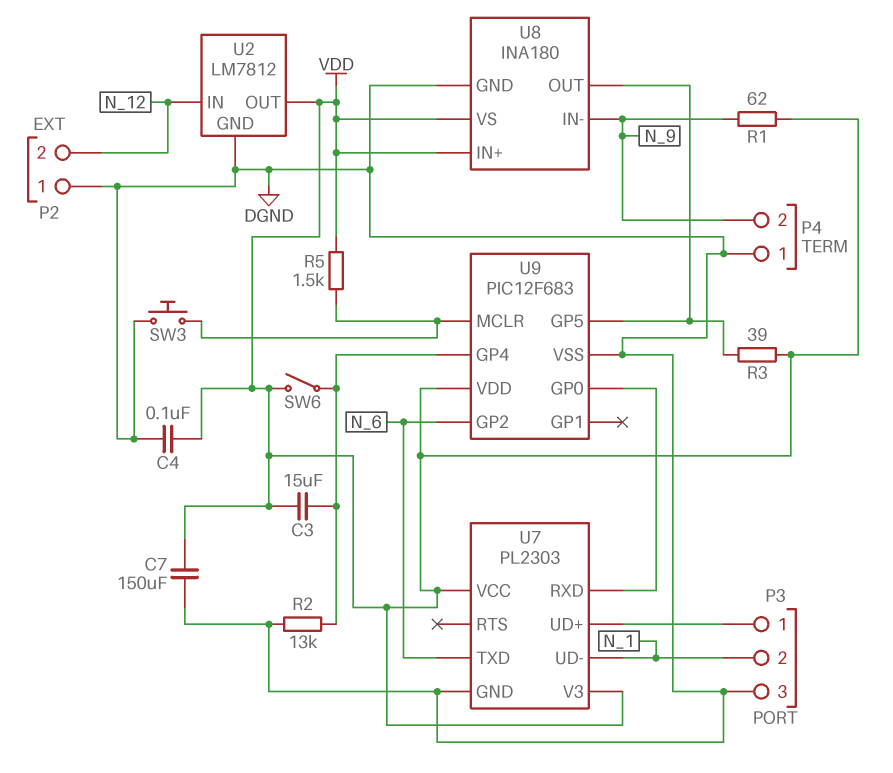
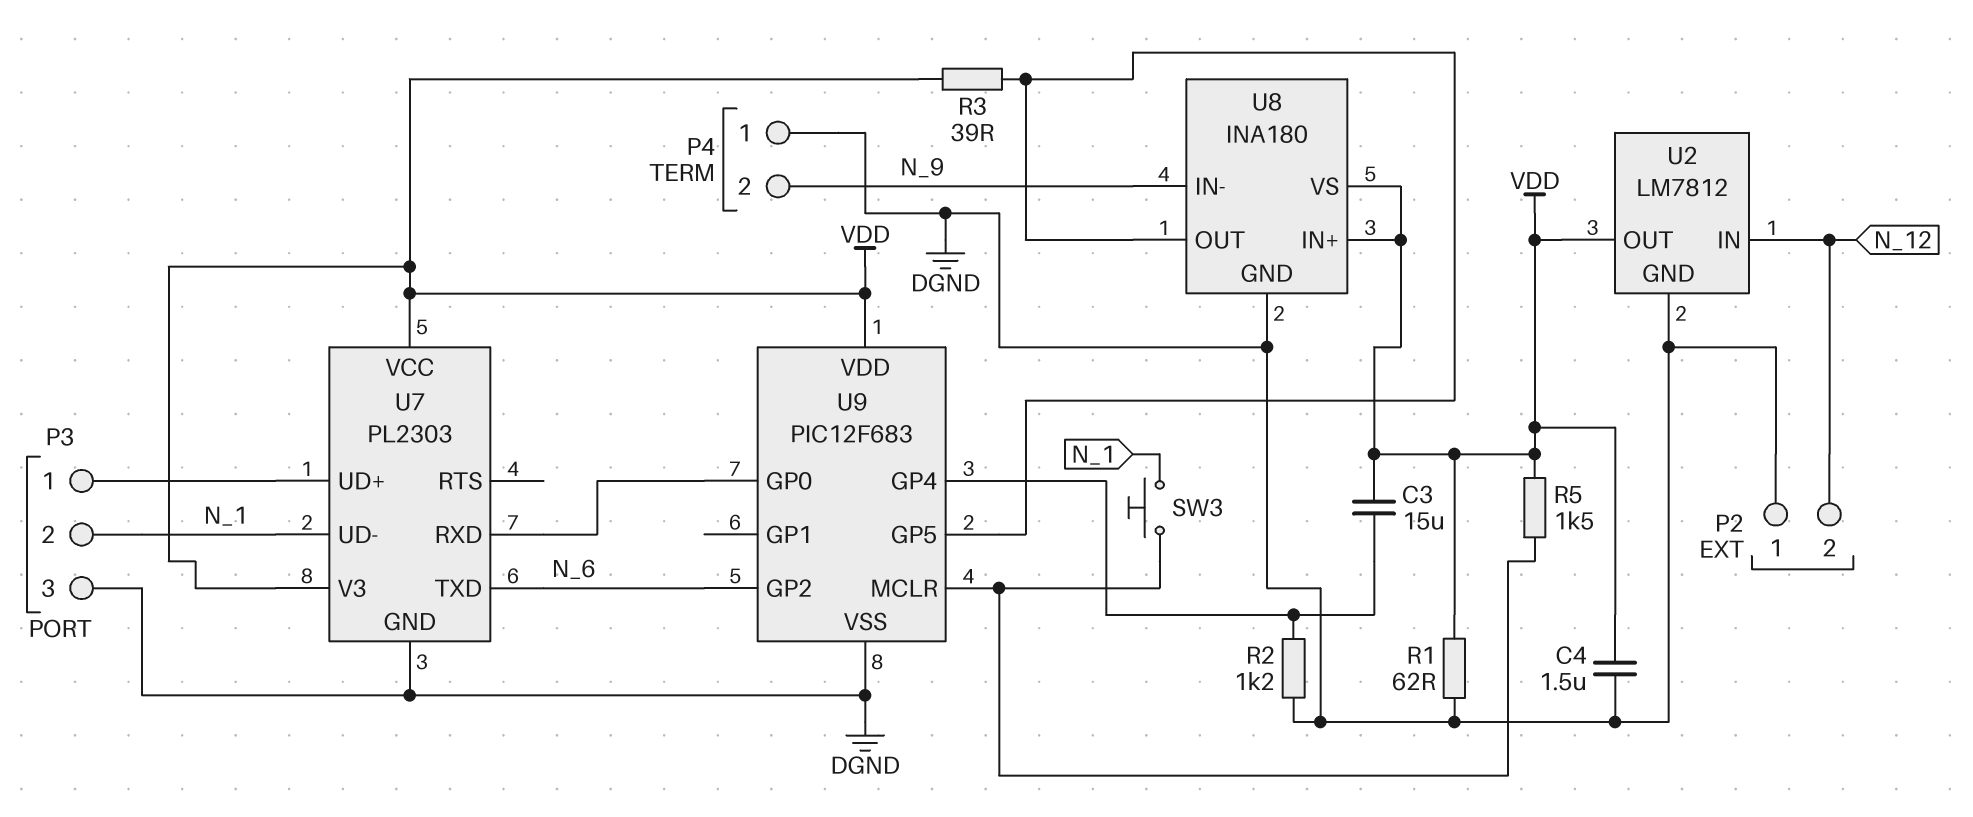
C4: 100nF (DGND, VDD) -> 1.5uF (DGND, VDD)
C7: 150uF (DGND, VDD) -> none
R1: 62 (N_9, VDD) -> 62 (DGND, VDD)
R2: 13k (DGND, U9/GP4) -> 1.2k (DGND, U9/GP4)
SW3: button (DGND, U9/MCLR) -> button (N_1, U9/MCLR)
SW6: switch (U9/GP4, VDD) -> none

